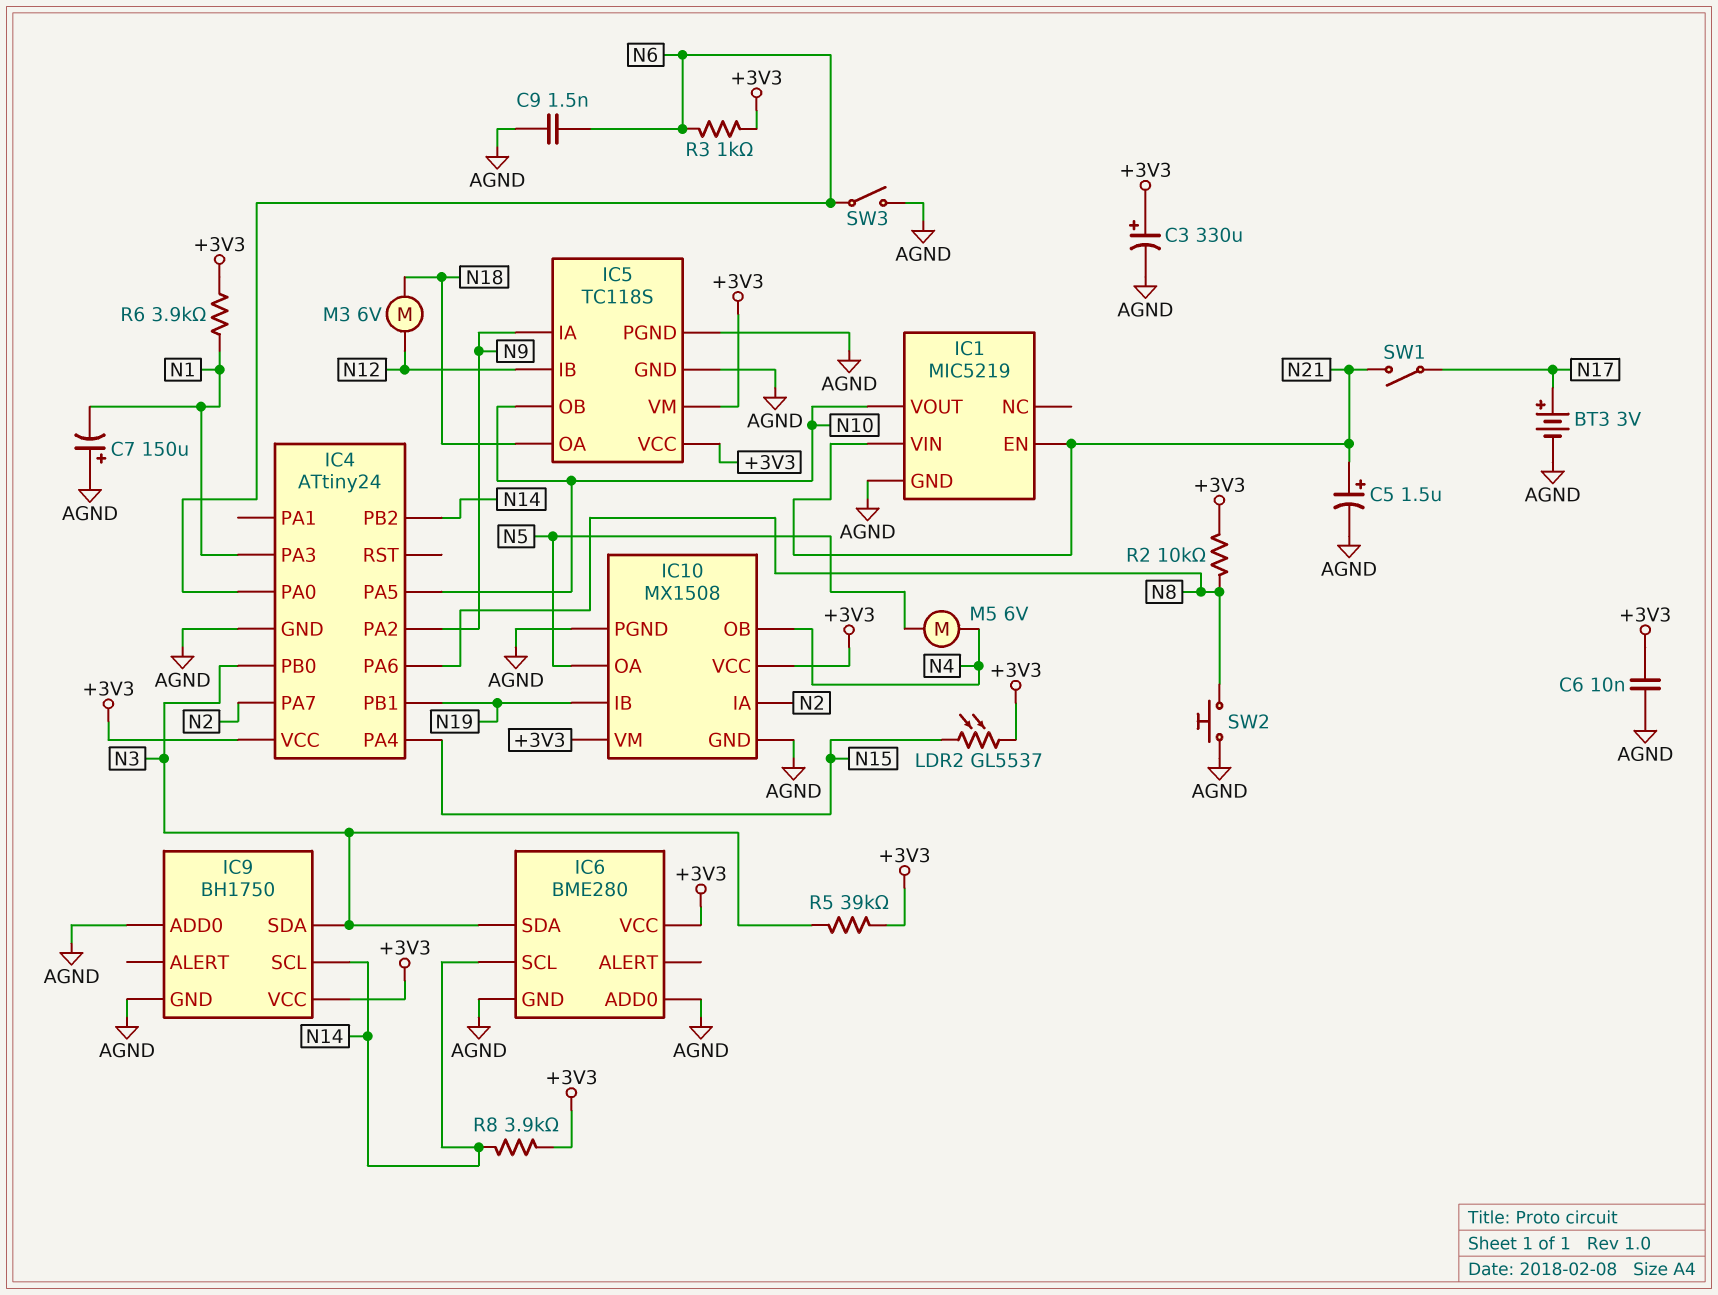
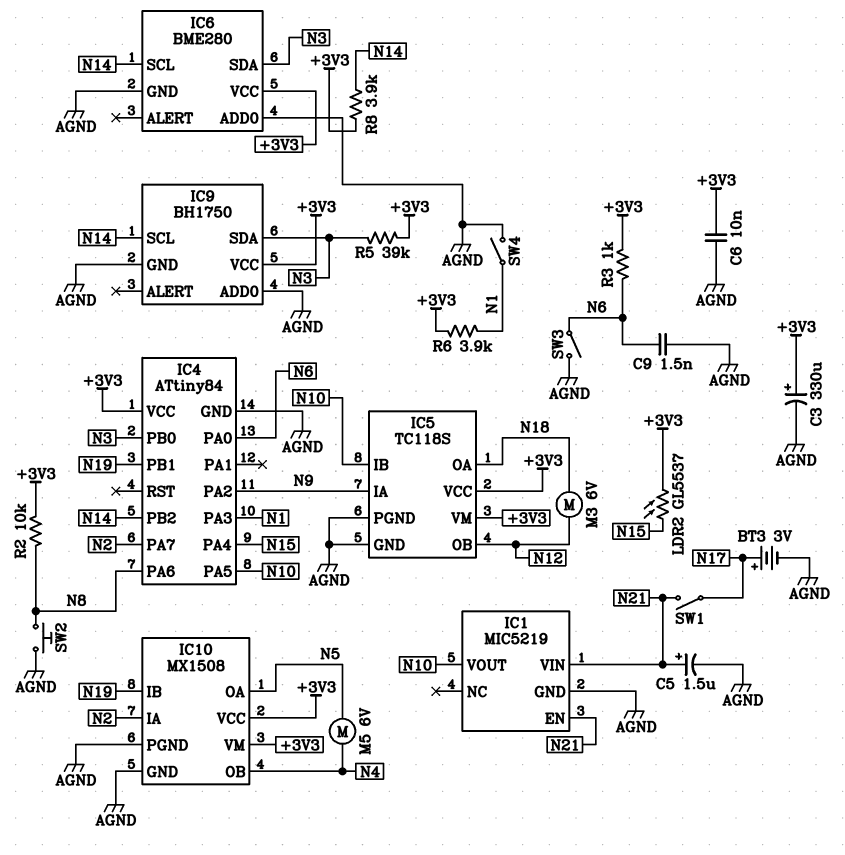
C7: 150uF (plus AGND, minus N1) -> none
IC4: ATtiny24 -> ATtiny84
IC5 pin IB: N12 -> N10
IC5 pin OB: N10 -> N12
SW4: none -> switch (AGND, N1)

